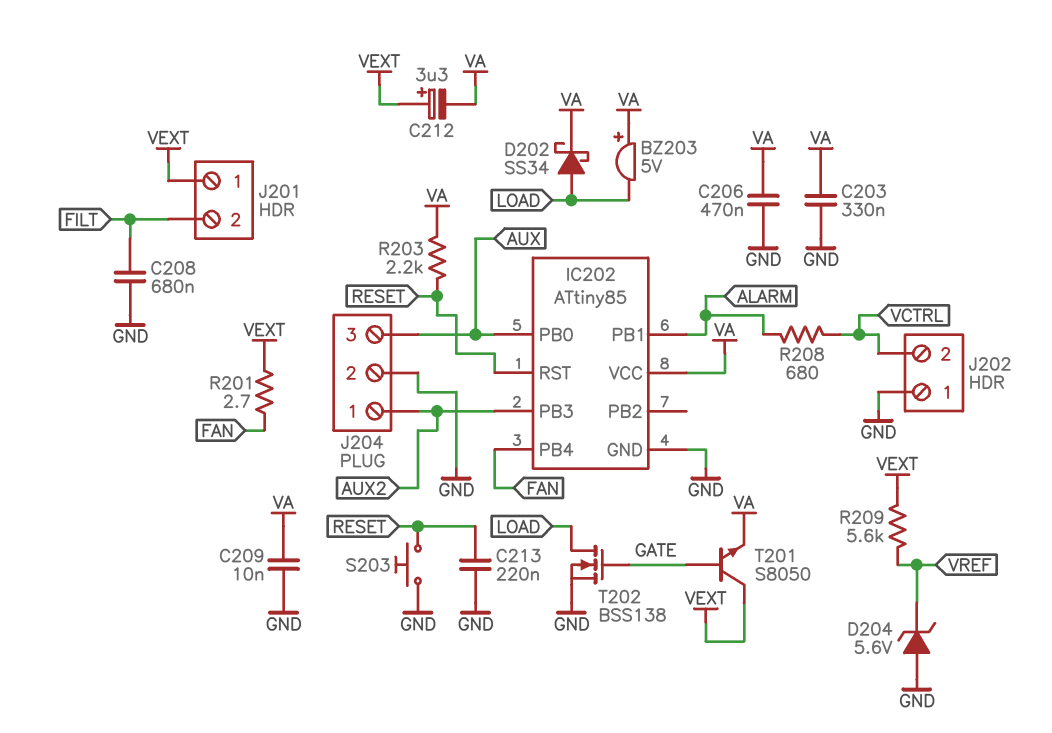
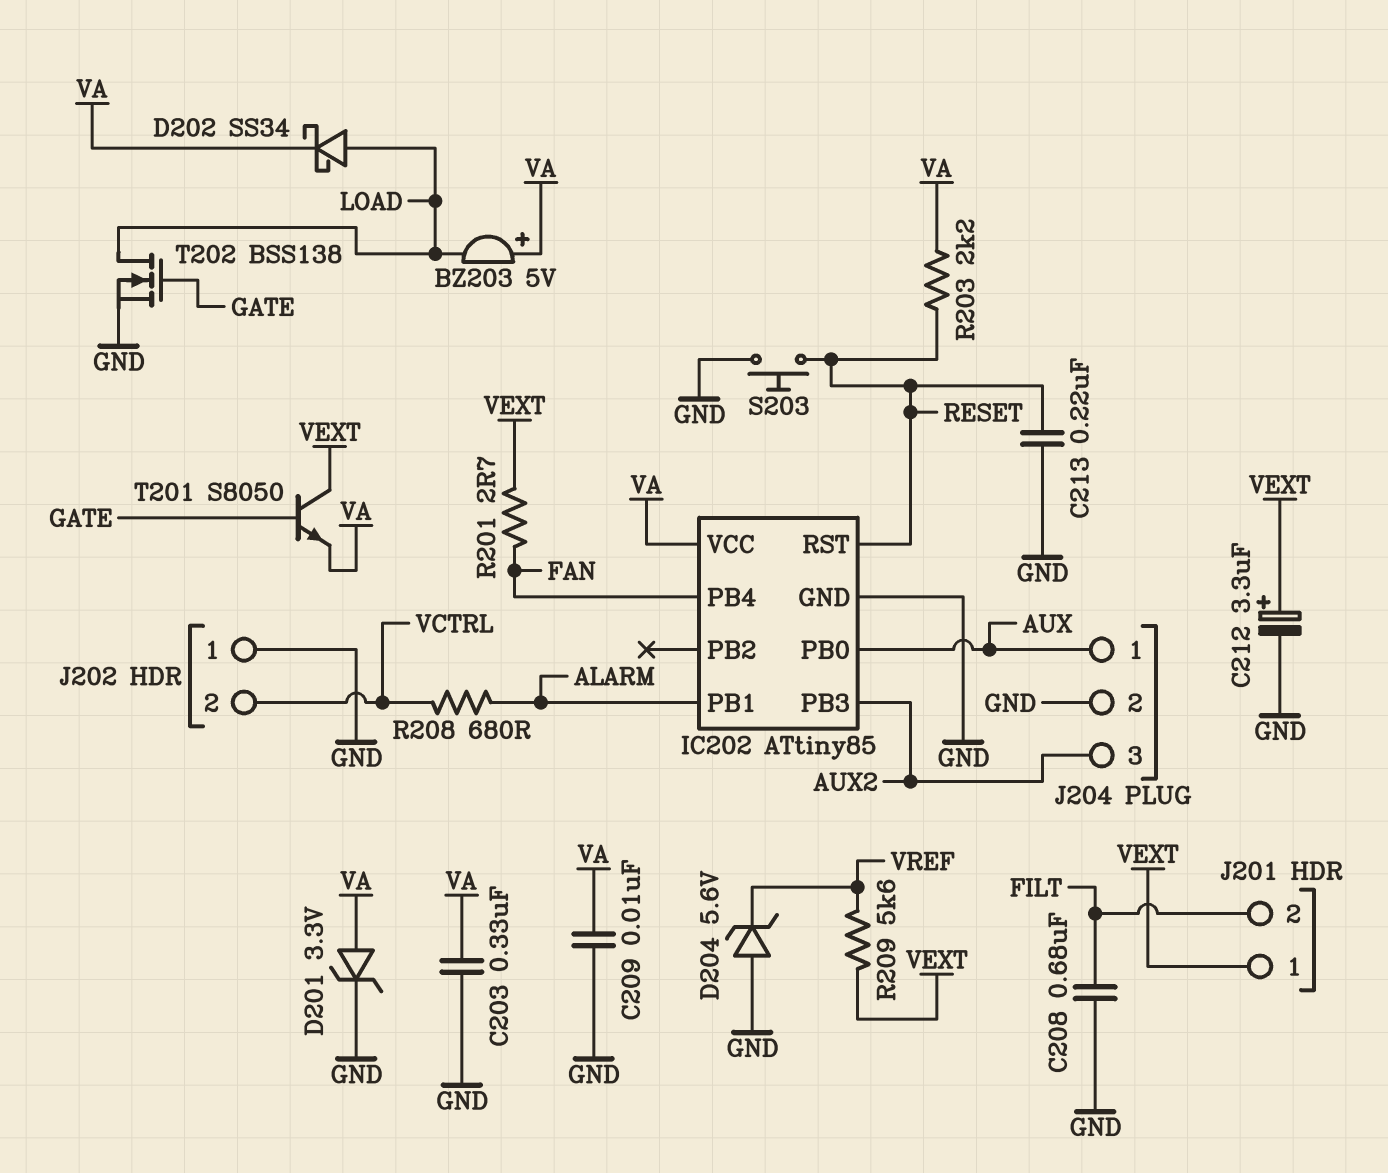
C206: 470nF (GND, VA) -> none
C212: 3.3uF (plus VEXT, minus VA) -> 3.3uF (plus VEXT, minus GND)
D201: none -> zener 3.3V (A VA, K GND)
J204 pin 1: AUX2 -> AUX
J204 pin 3: AUX -> AUX2

